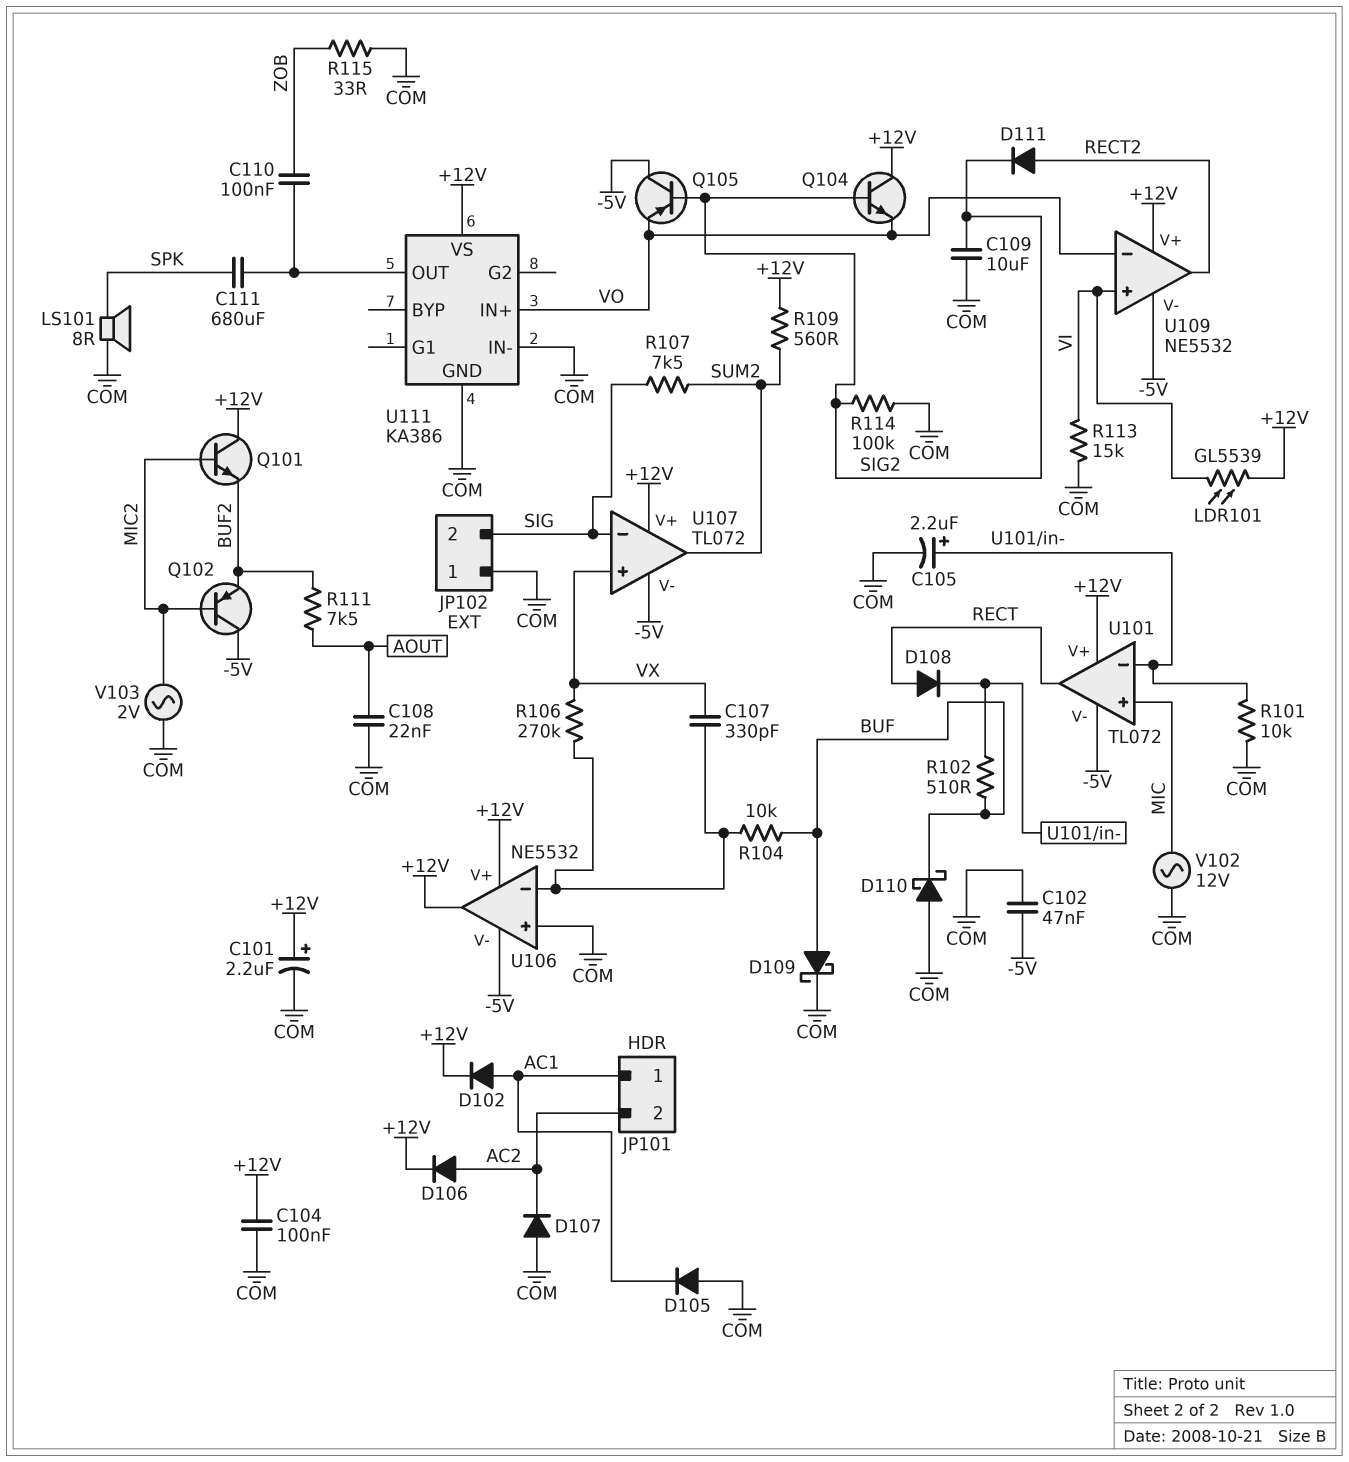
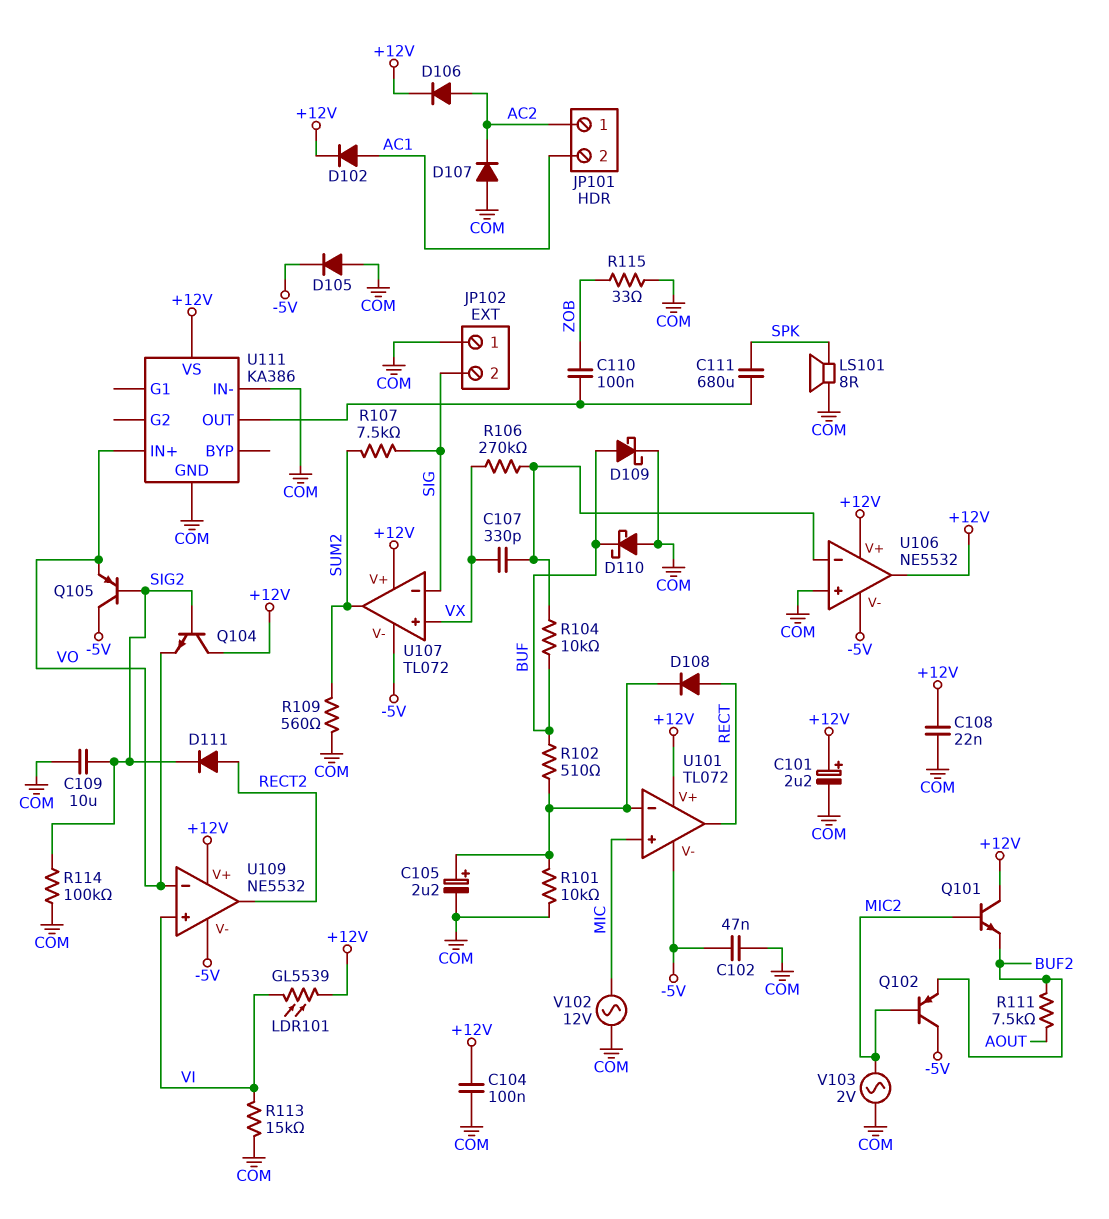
C108: 22nF (AOUT, COM) -> 22nF (+12V, COM)
D105: diode (A COM, K AC1) -> diode (A COM, K -5V)
JP101 pin 1: AC1 -> AC2
JP101 pin 2: AC2 -> AC1
R109: 560 (+12V, SUM2) -> 560 (COM, SUM2)

